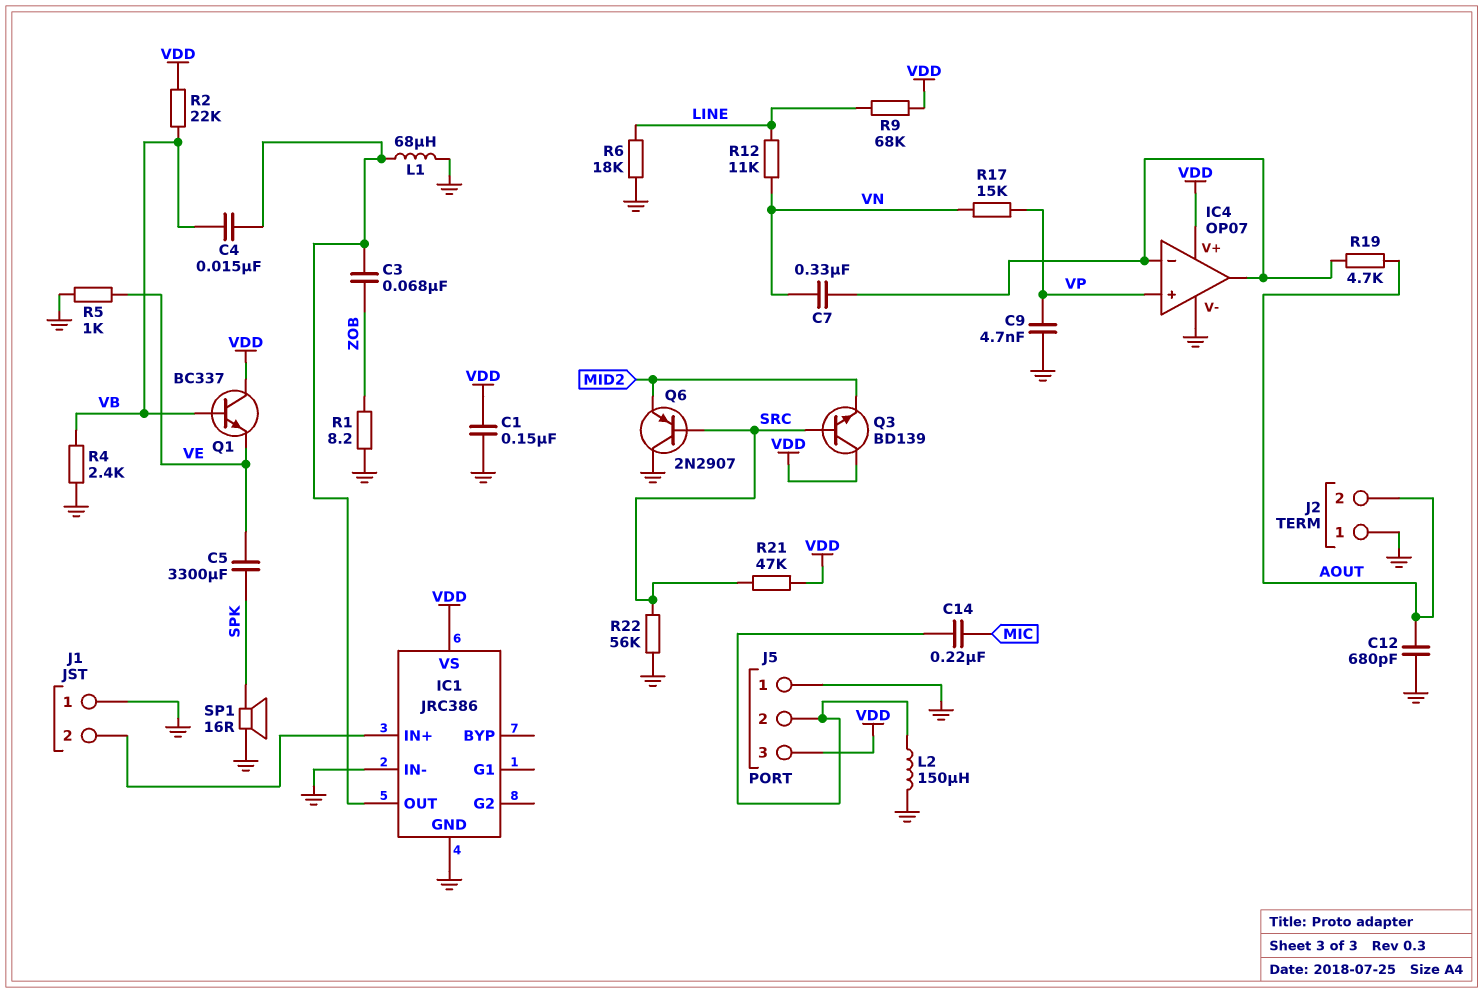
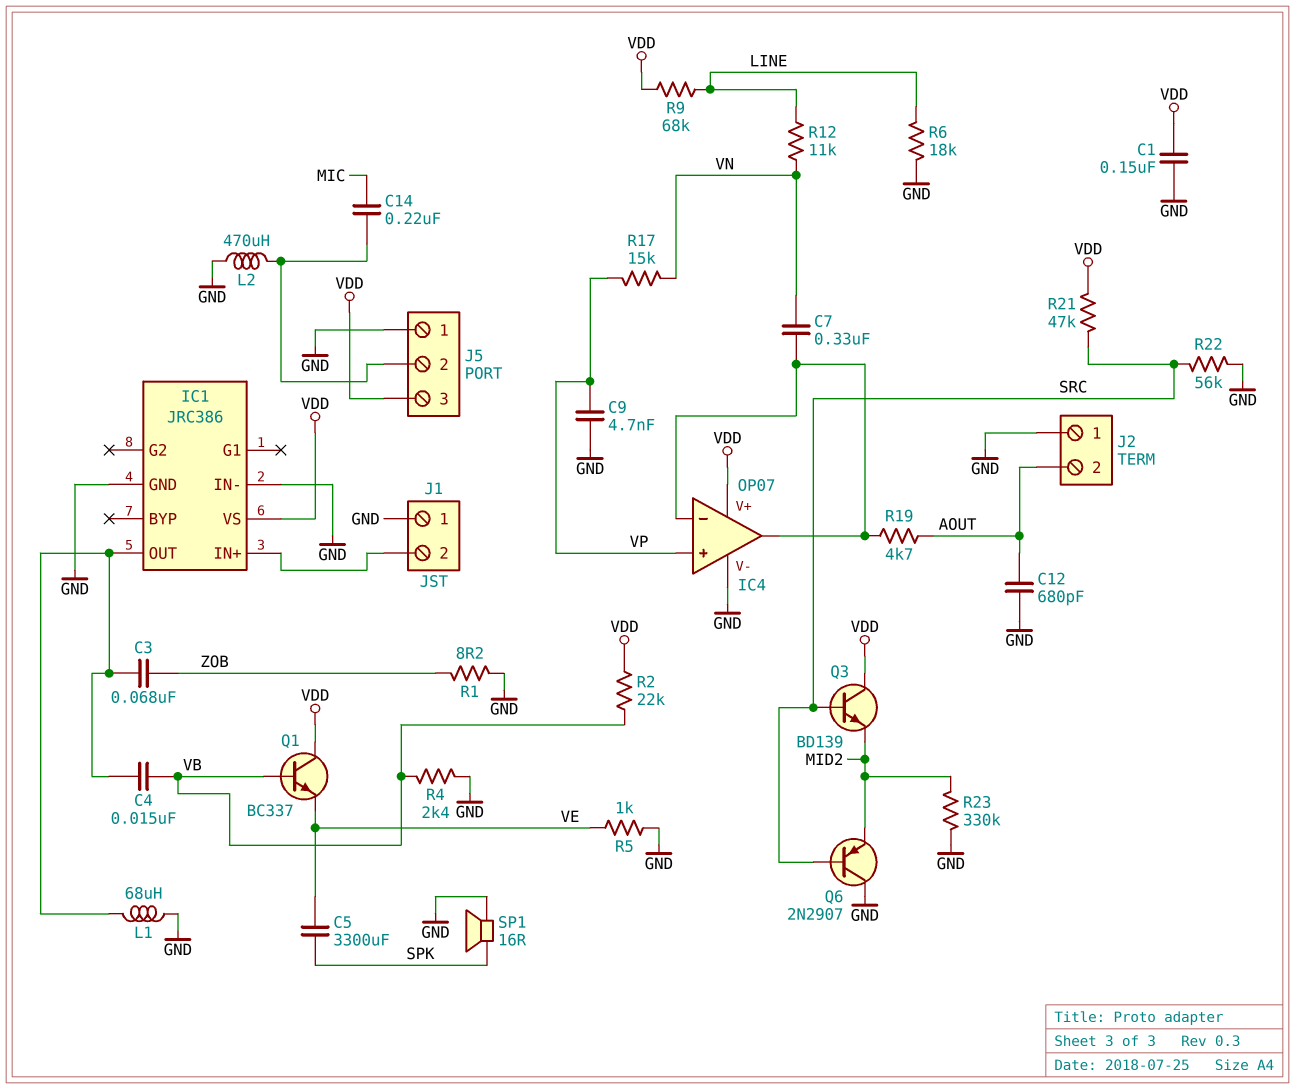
L2: 150uH (GND, J5/2) -> 470uH (GND, J5/2)
R23: none -> 330k (GND, MID2)

